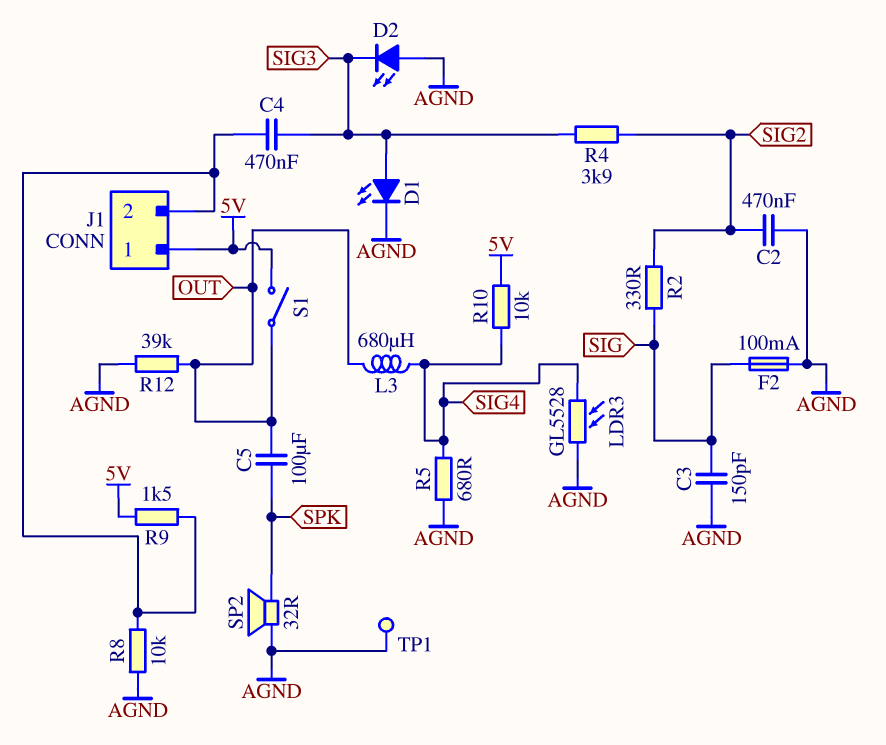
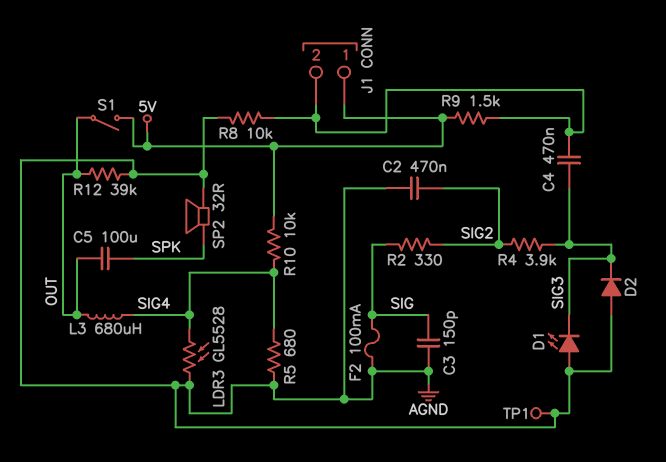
D1: LED (A SIG3, K AGND) -> LED (A AGND, K SIG3)
D2: LED (A AGND, K SIG3) -> diode (A AGND, K SIG3)

